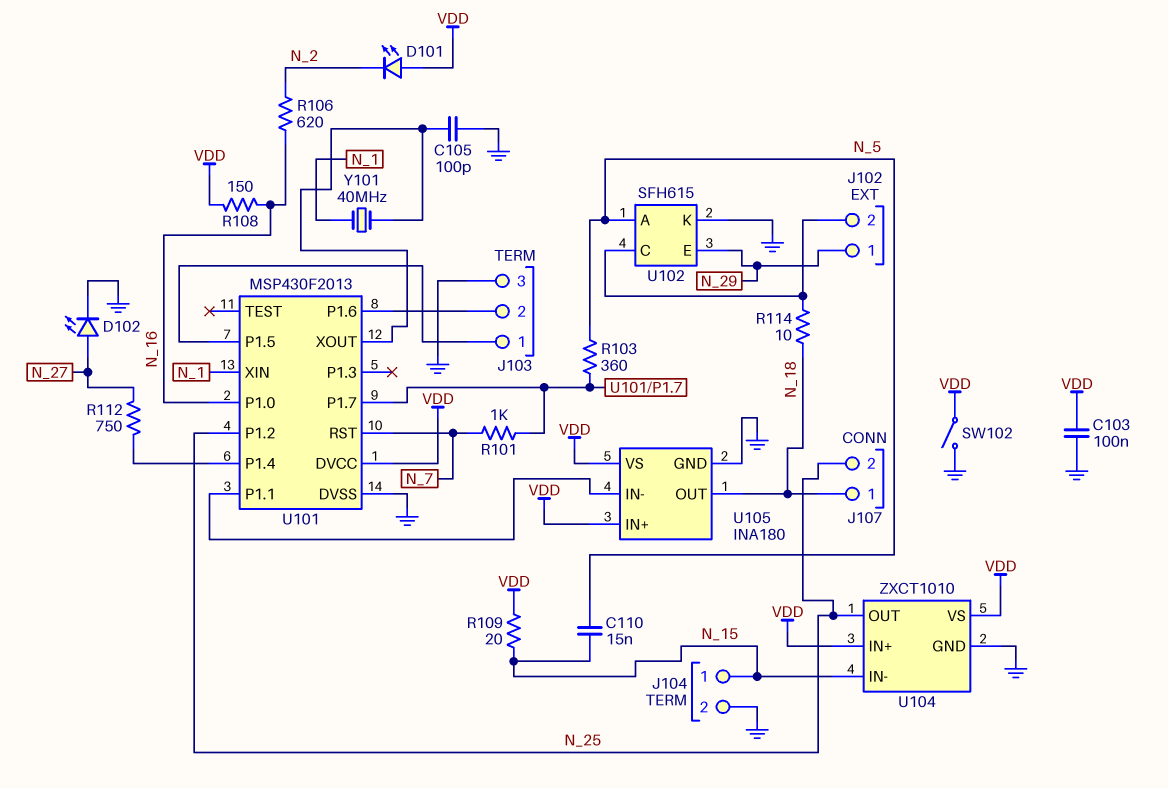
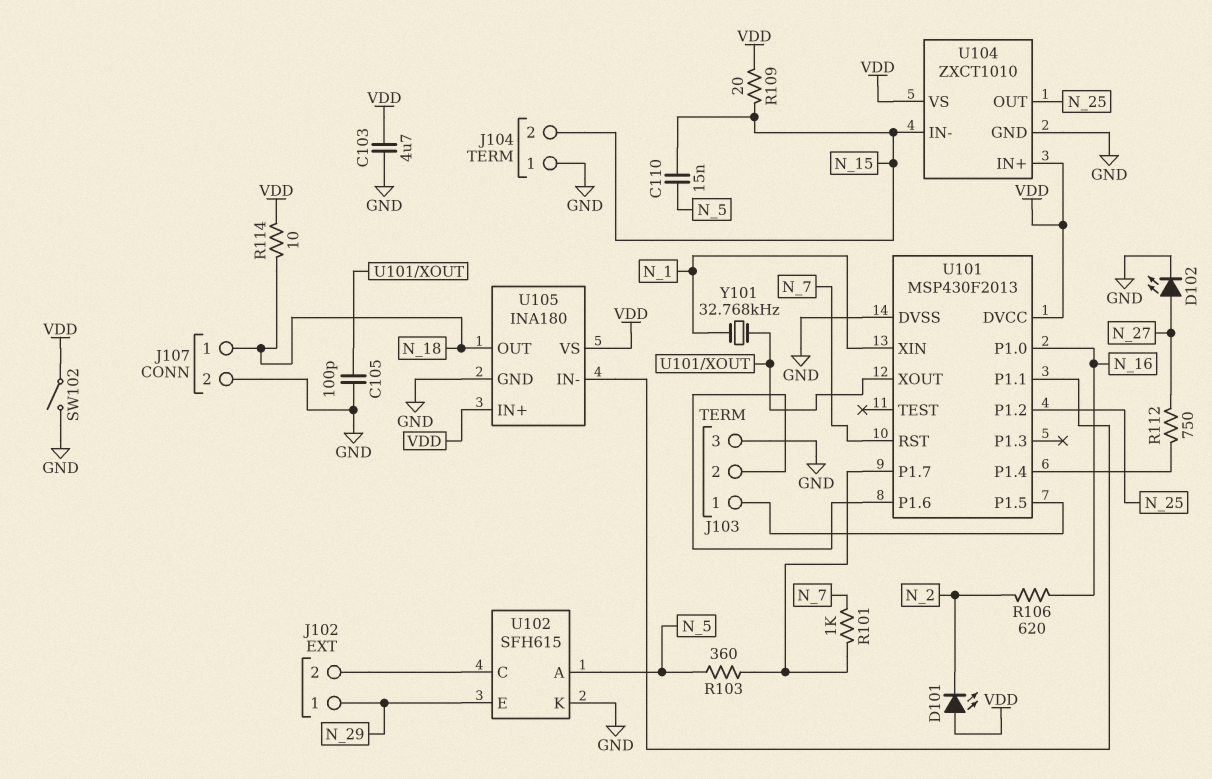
C103: 100nF (GND, VDD) -> 4.7uF (GND, VDD)
J104 pin 1: N_15 -> GND
J104 pin 2: GND -> N_15
J107 pin 2: N_25 -> GND
R108: 150 (N_16, VDD) -> none
R114: 10 (J102/2, N_18) -> 10 (N_18, VDD)
Y101: 40MHz (N_1, U101/XOUT) -> 32.768kHz (N_1, U101/XOUT)

